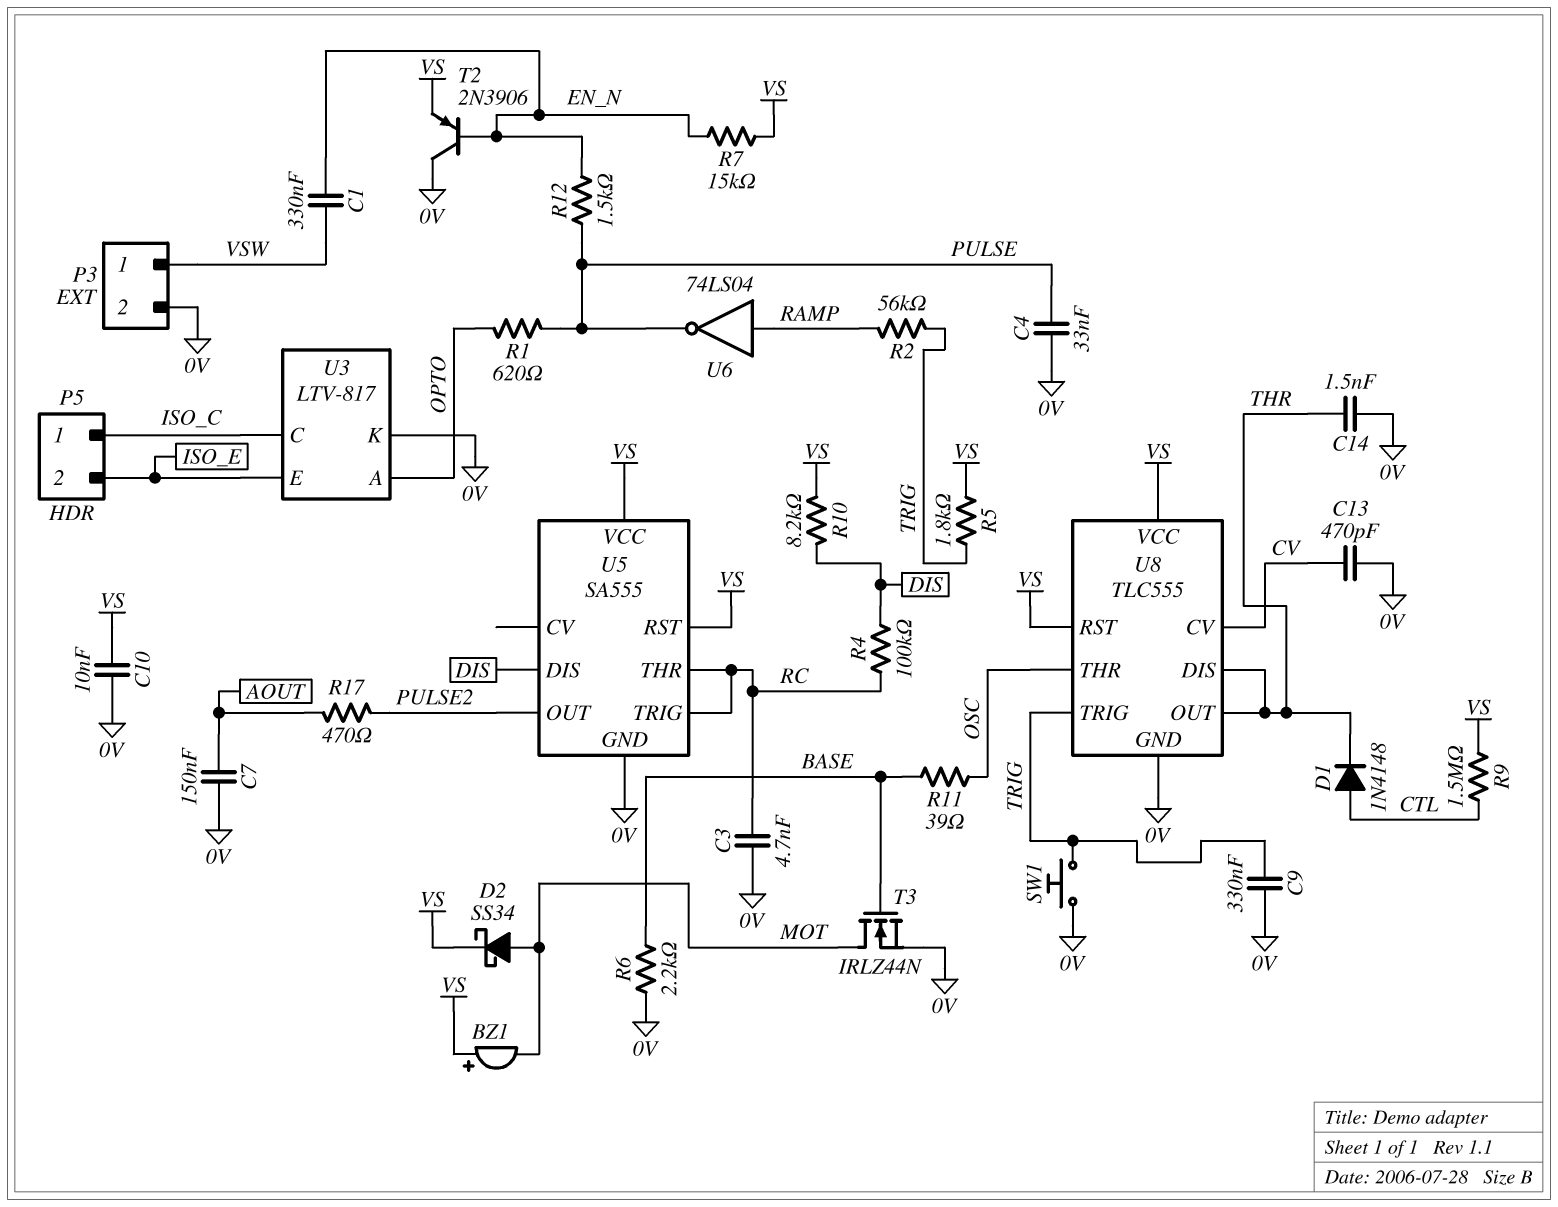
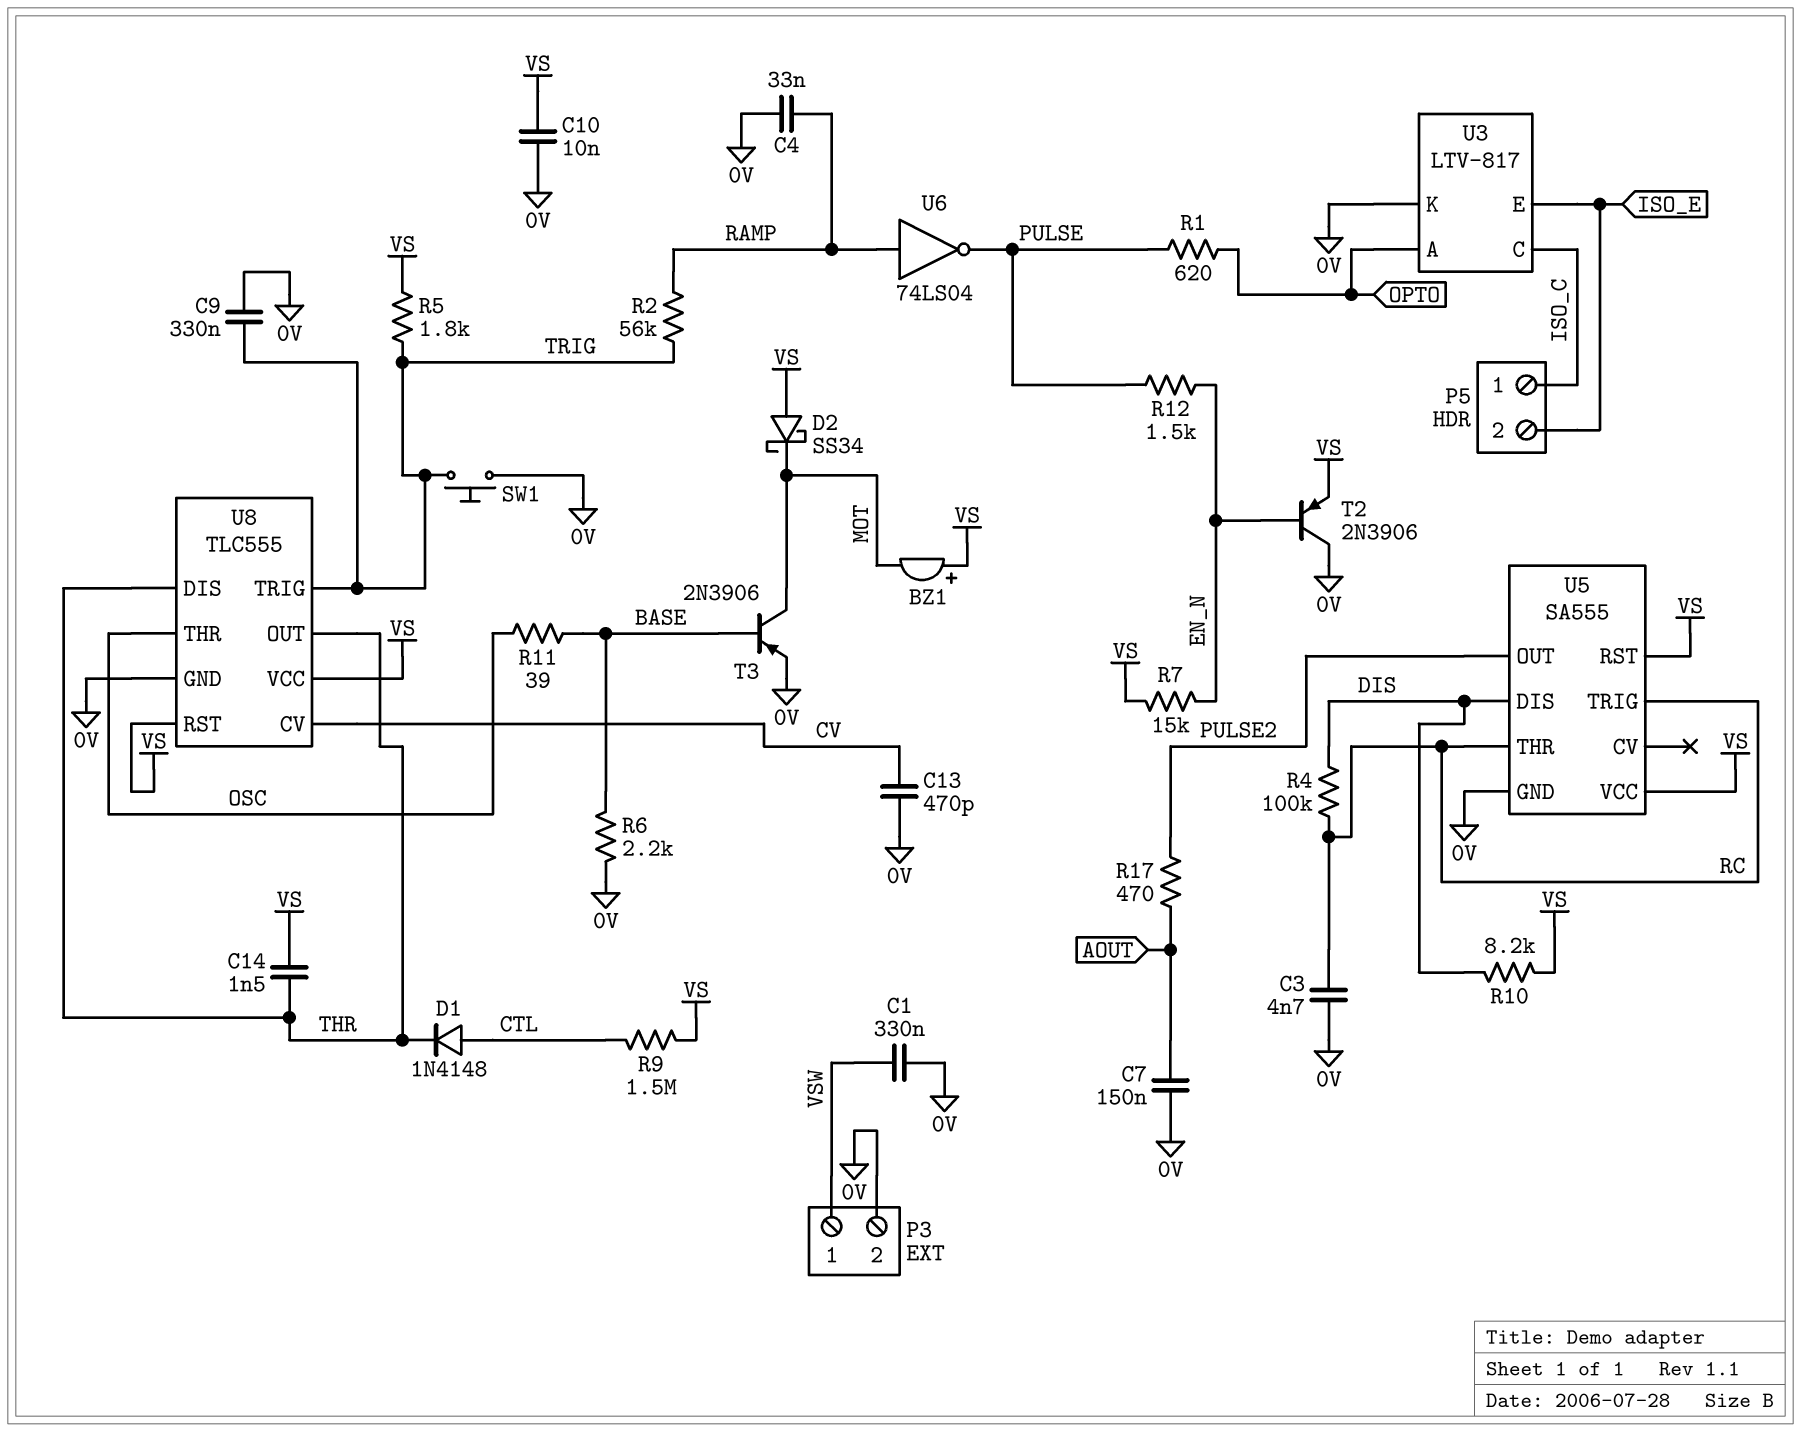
C1: 330nF (EN_N, VSW) -> 330nF (0V, VSW)
C4: 33nF (0V, PULSE) -> 33nF (0V, RAMP)
C14: 1.5nF (0V, THR) -> 1.5nF (THR, VS)
D2: schottky SS34 (A MOT, K VS) -> schottky SS34 (A VS, K MOT)
T3: NMOS IRLZ44N (G BASE, D MOT, S 0V) -> PNP 2N3906 (B BASE, C MOT, E 0V)

